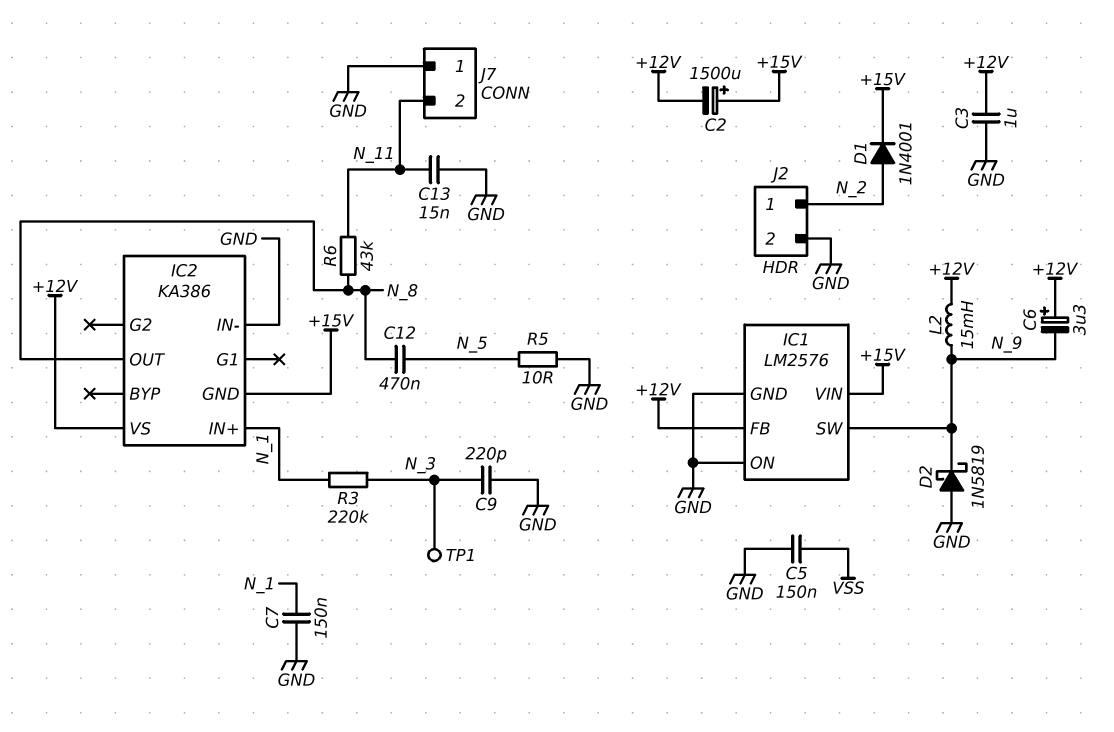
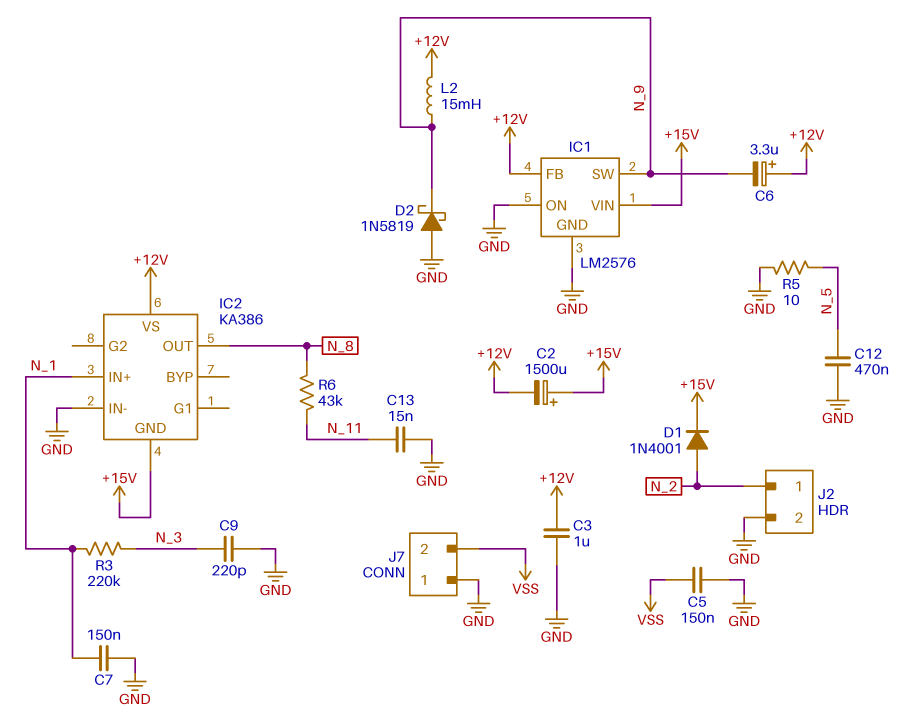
C12: 470nF (N_5, N_8) -> 470nF (GND, N_5)
J7 pin 2: N_11 -> VSS
TP1: test point (N_3) -> none

